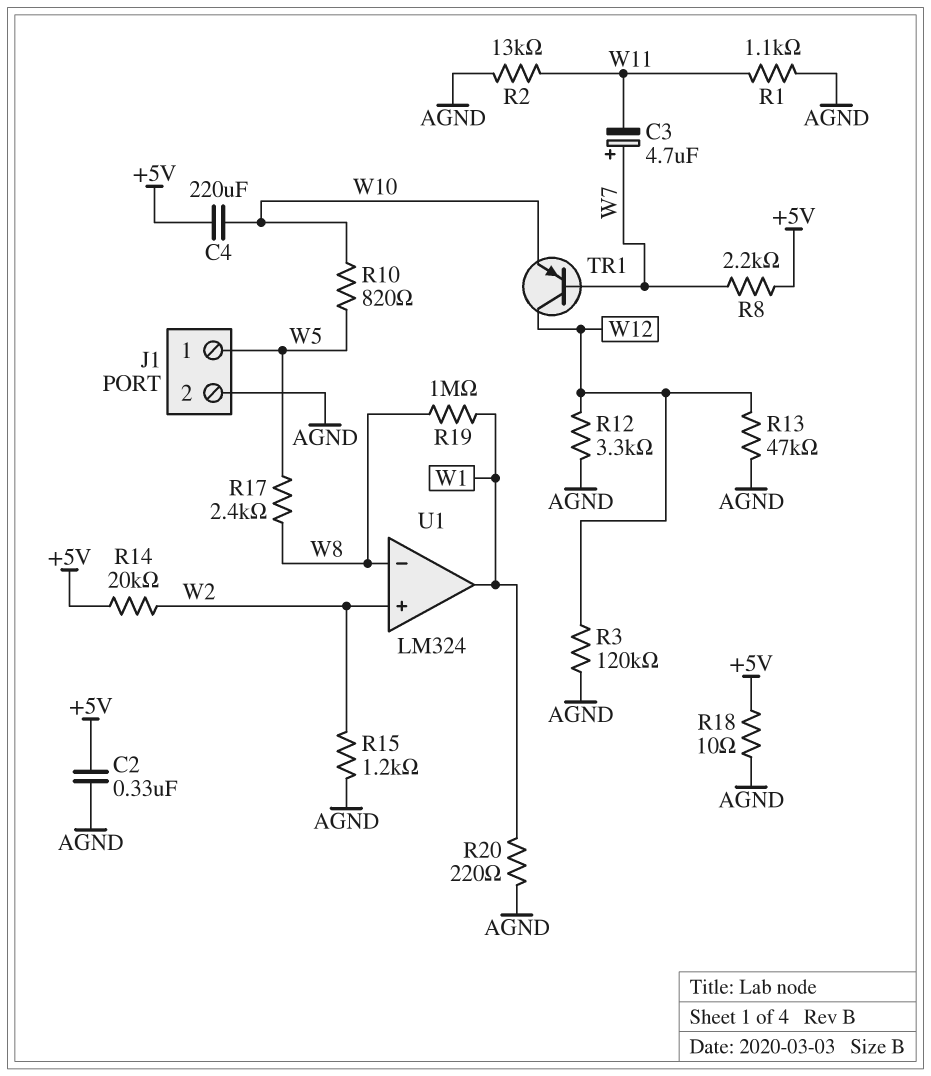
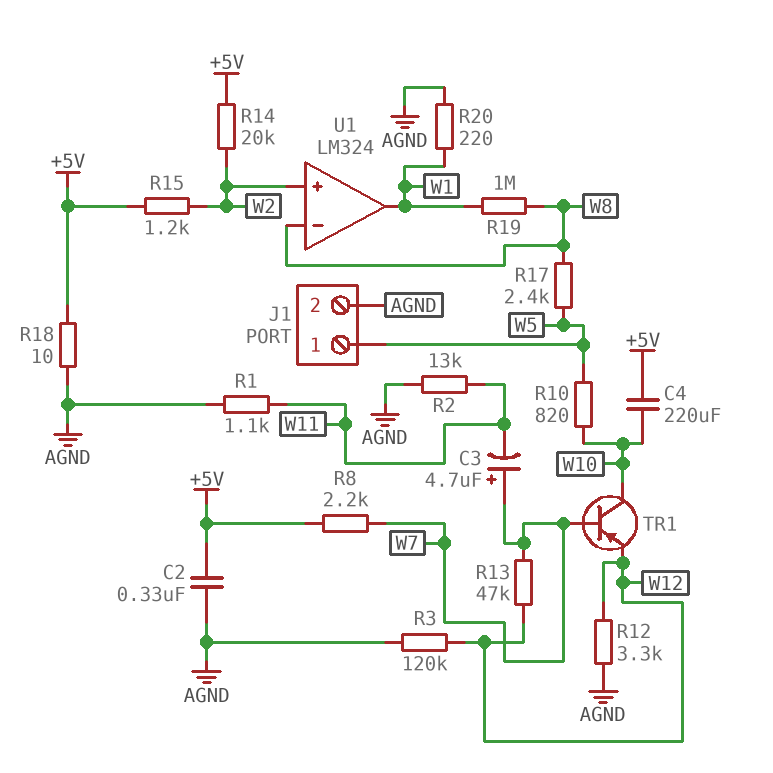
R13: 47k (AGND, W12) -> 47k (W7, W12)
R15: 1.2k (AGND, W2) -> 1.2k (+5V, W2)
TR1: PNP (B W7, C W12, E W10) -> PNP (B W7, C W10, E W12)

